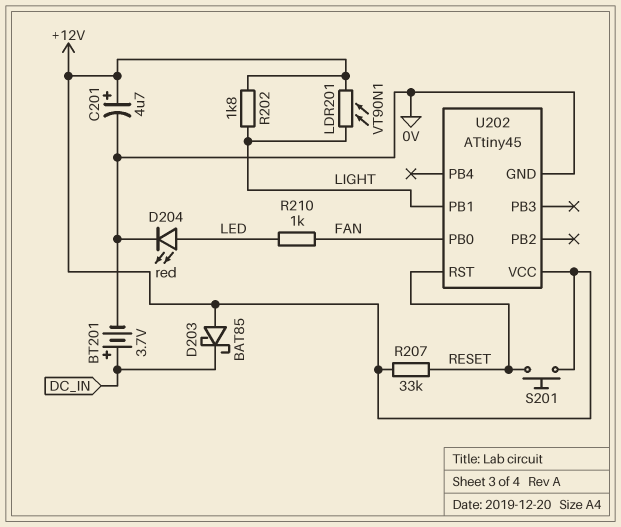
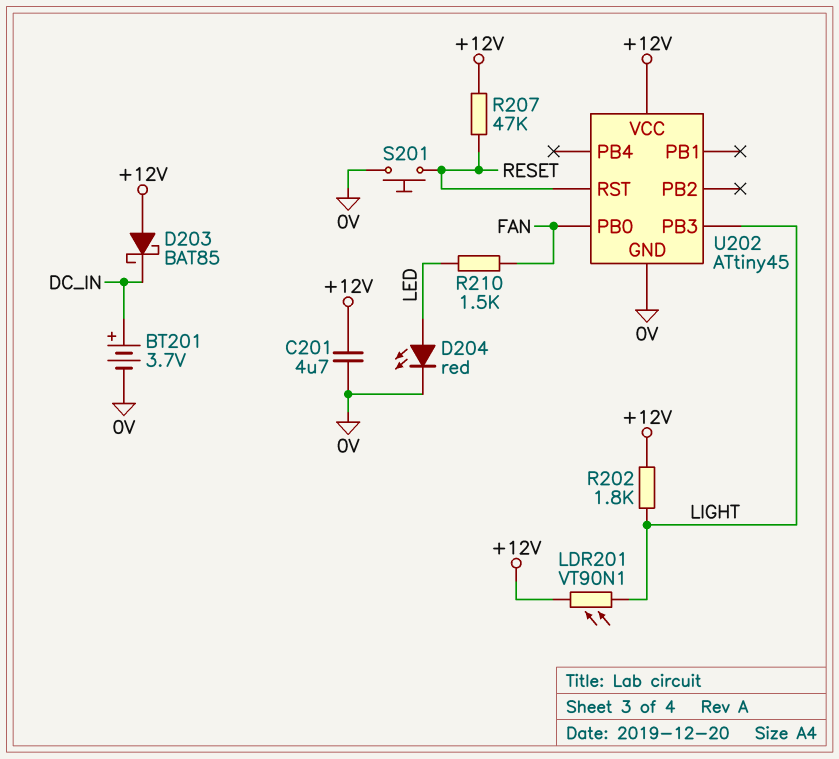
C201: 4.7uF (plus +12V, minus 0V) -> 4.7uF (+12V, 0V)
R207: 33k (+12V, RESET) -> 47k (+12V, RESET)
R210: 1k (FAN, LED) -> 1.5k (FAN, LED)
S201: button (+12V, RESET) -> button (0V, RESET)
U202 pin PB1: LIGHT -> none
U202 pin PB3: none -> LIGHT

